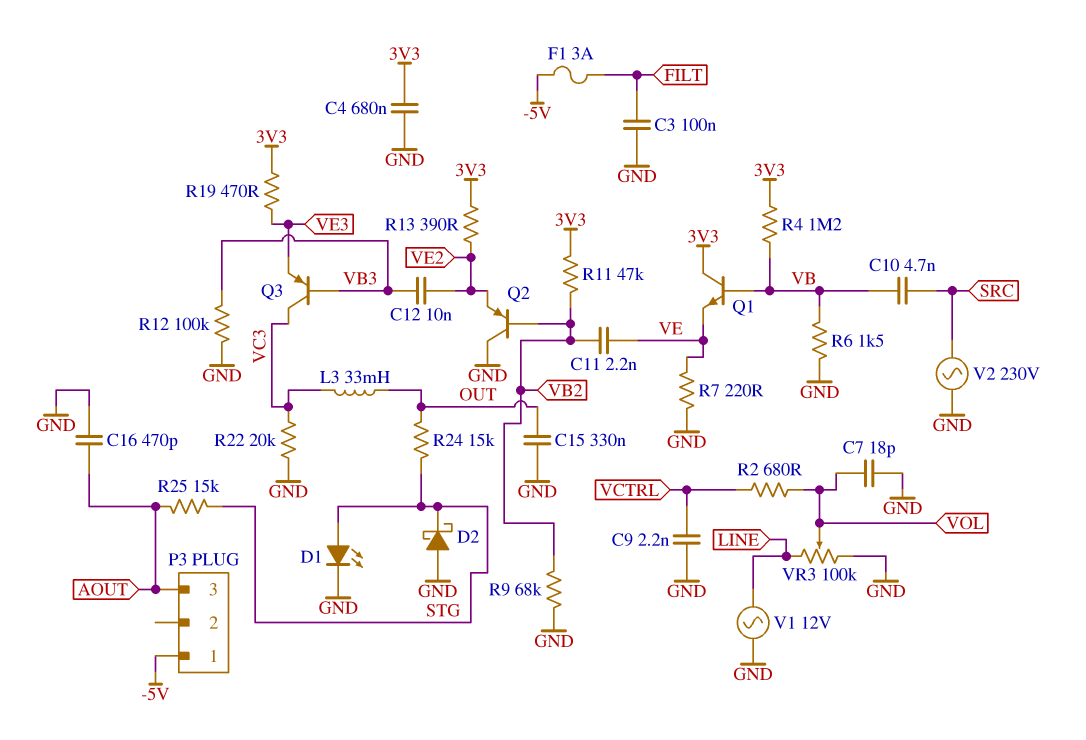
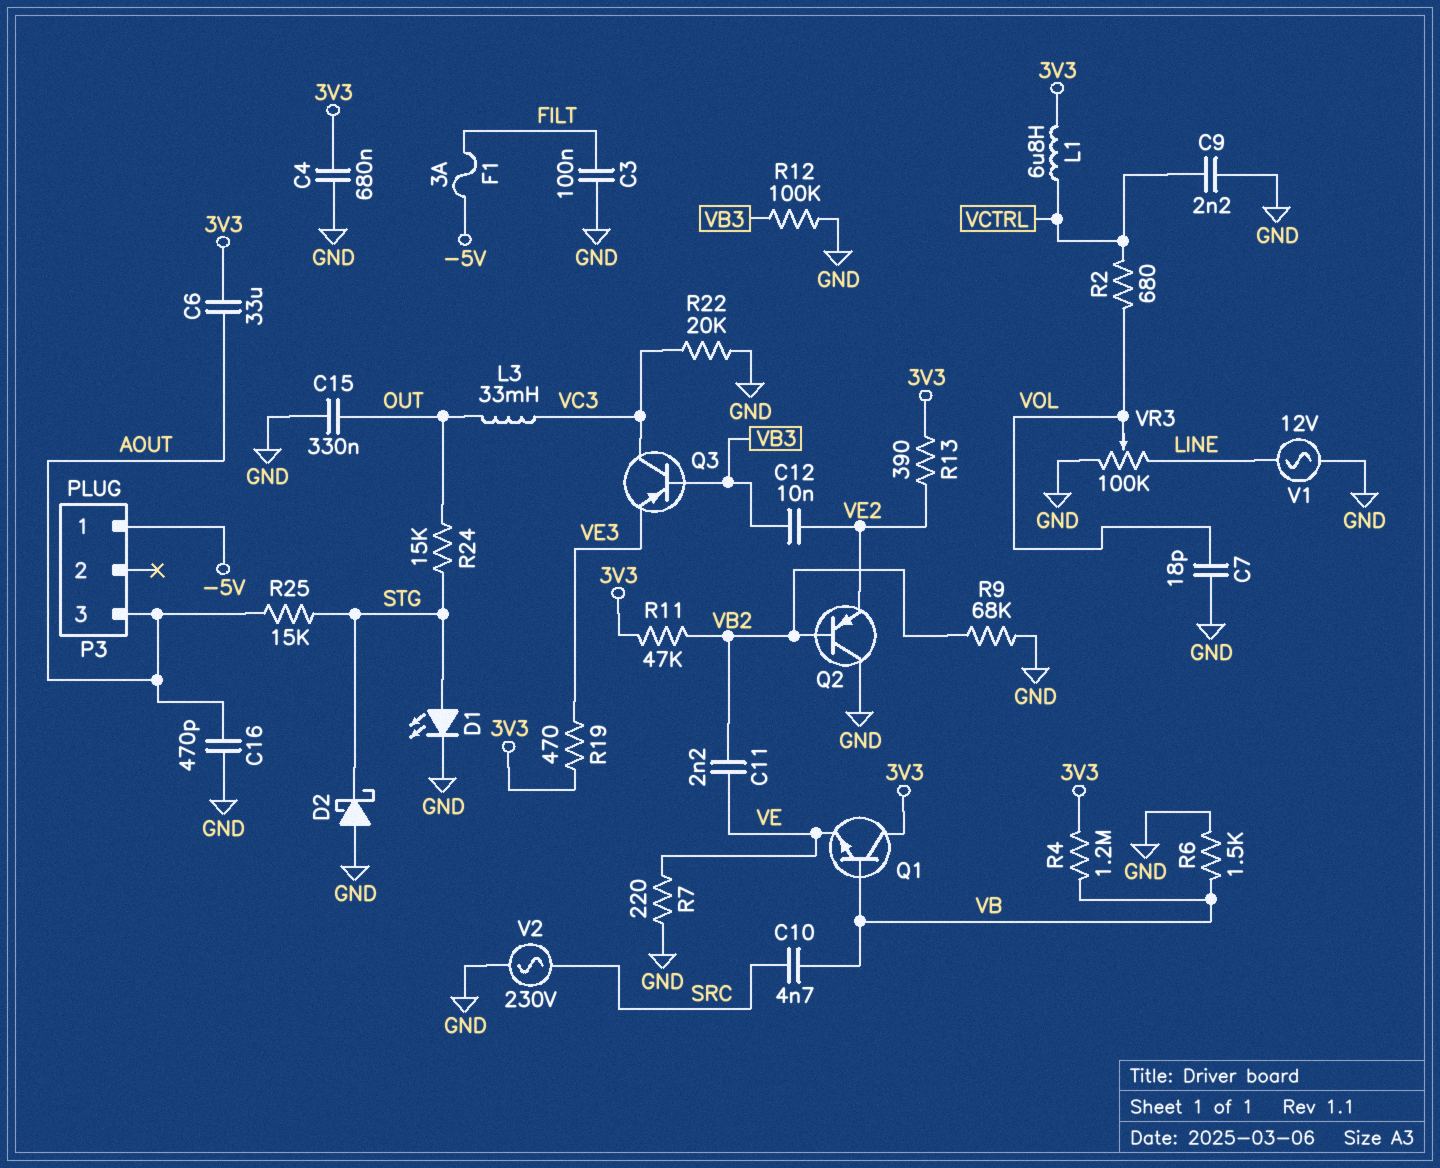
C6: none -> 33uF (3V3, AOUT)
L1: none -> 6.8uH (3V3, VCTRL)

